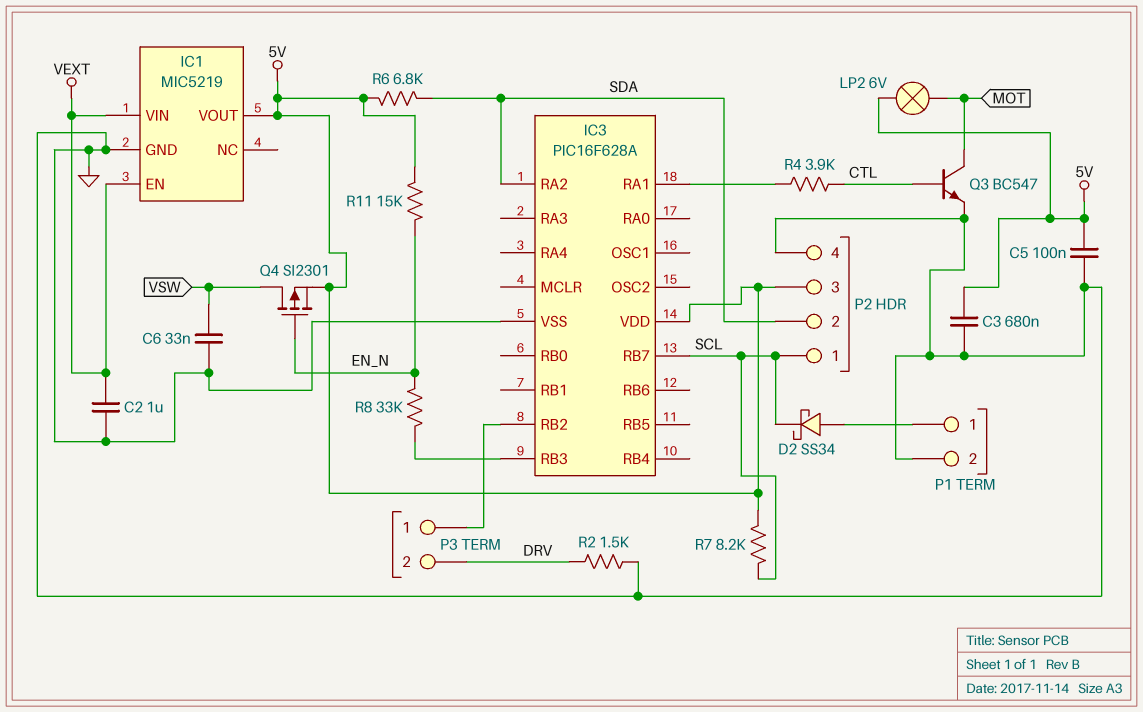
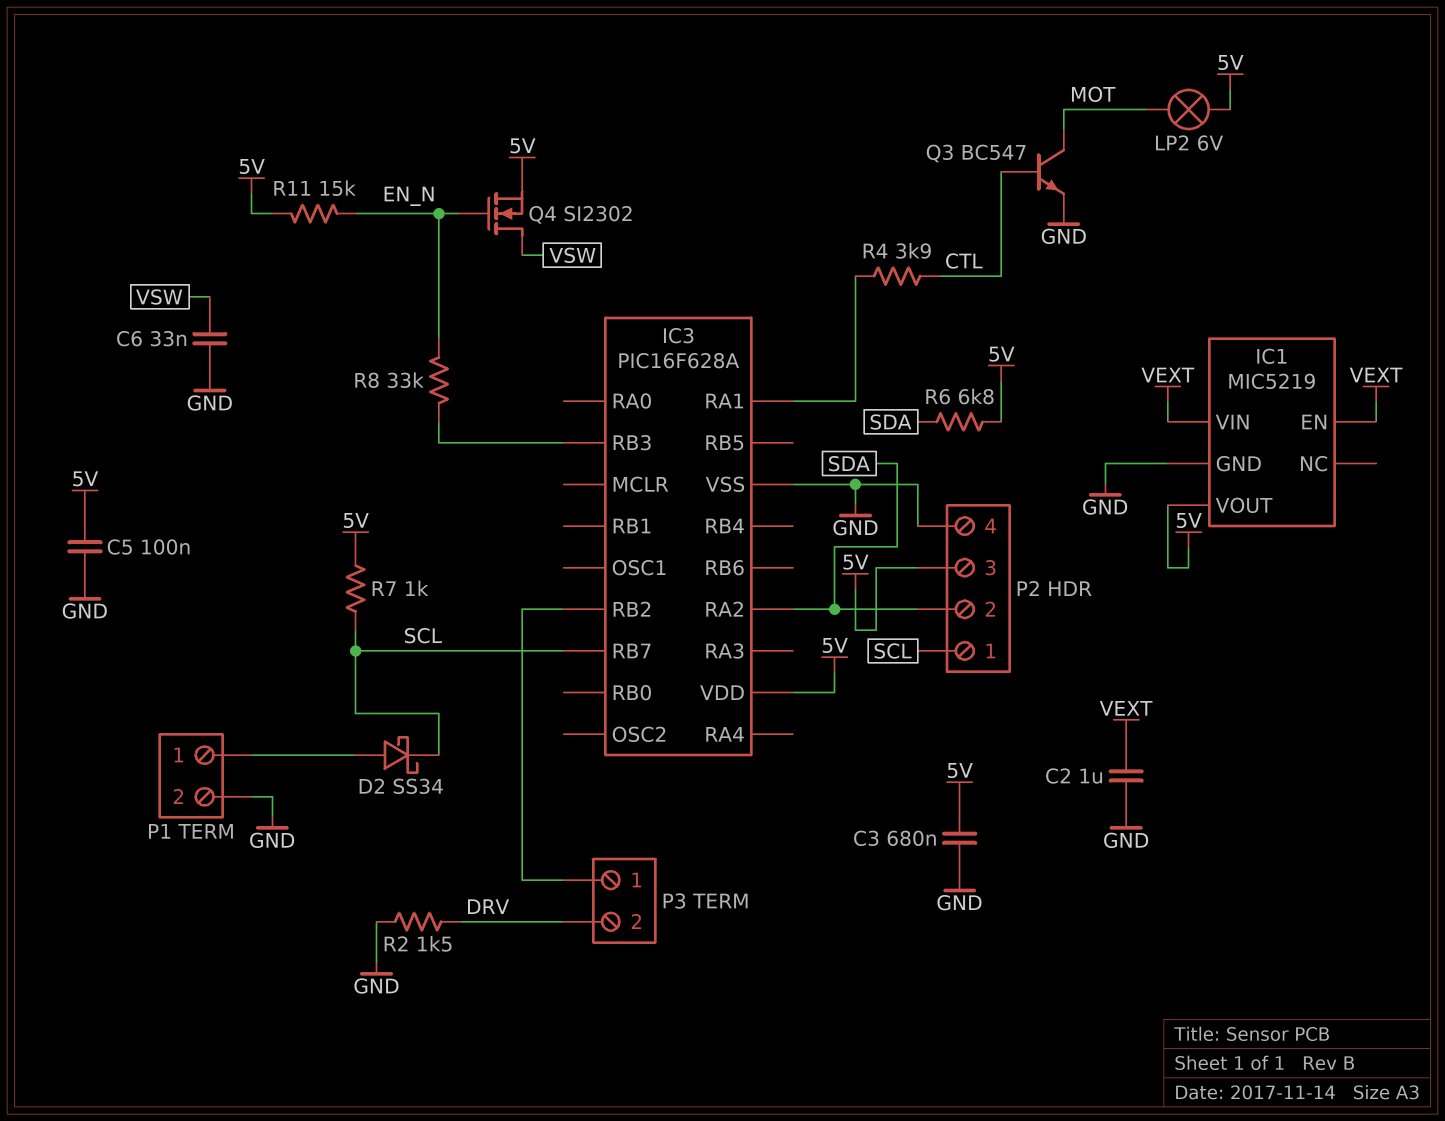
Q4: PMOS SI2301 (G EN_N, D VSW, S 5V) -> NMOS SI2302 (G EN_N, D VSW, S 5V)
R7: 8.2k (5V, SCL) -> 1k (5V, SCL)

